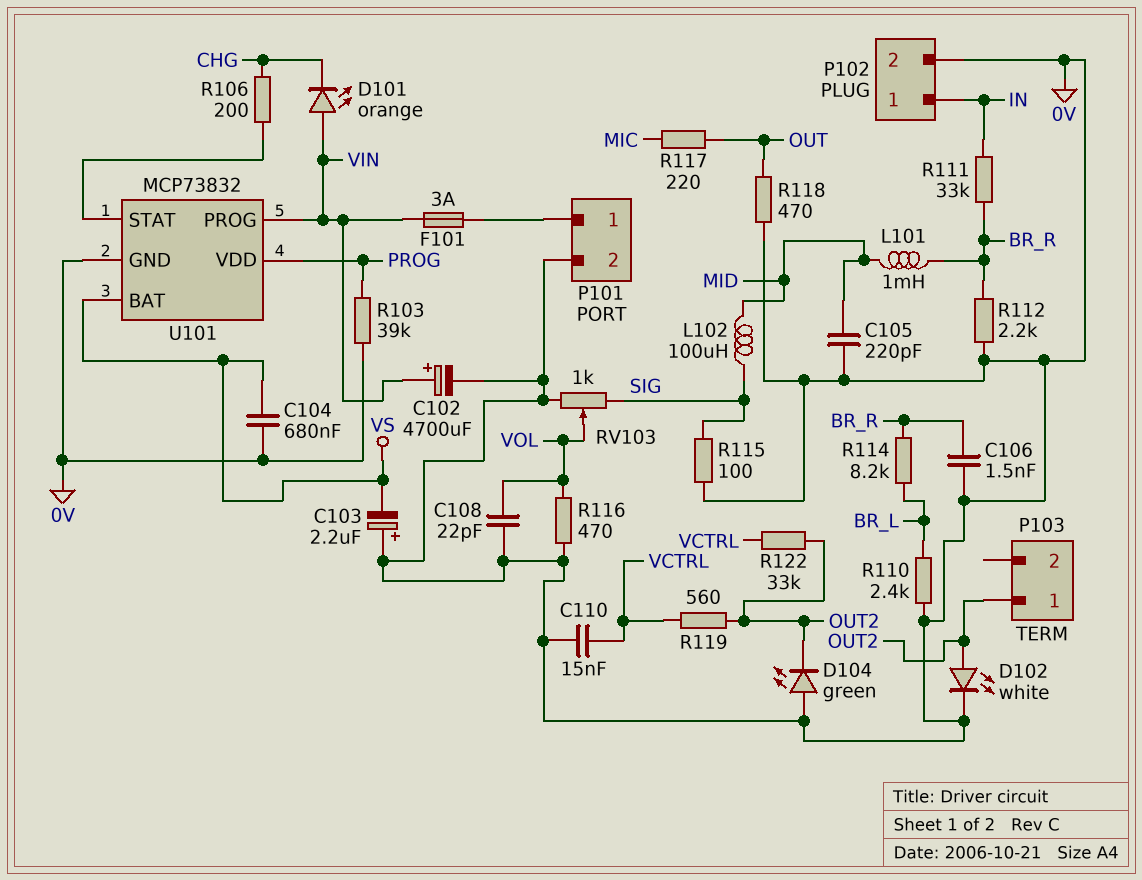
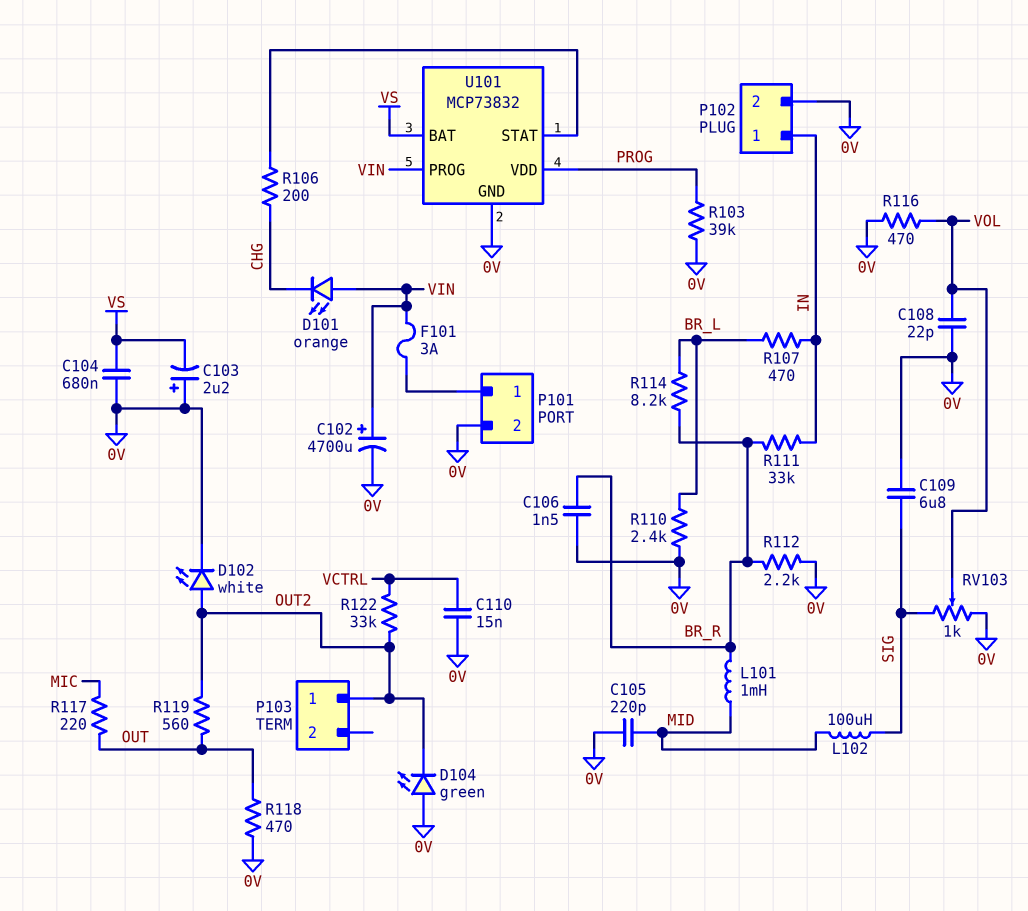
C109: none -> 6.8uF (0V, SIG)
R107: none -> 470 (BR_L, IN)
R115: 100 (0V, SIG) -> none
R119: 560 (OUT2, VCTRL) -> 560 (OUT, OUT2)

